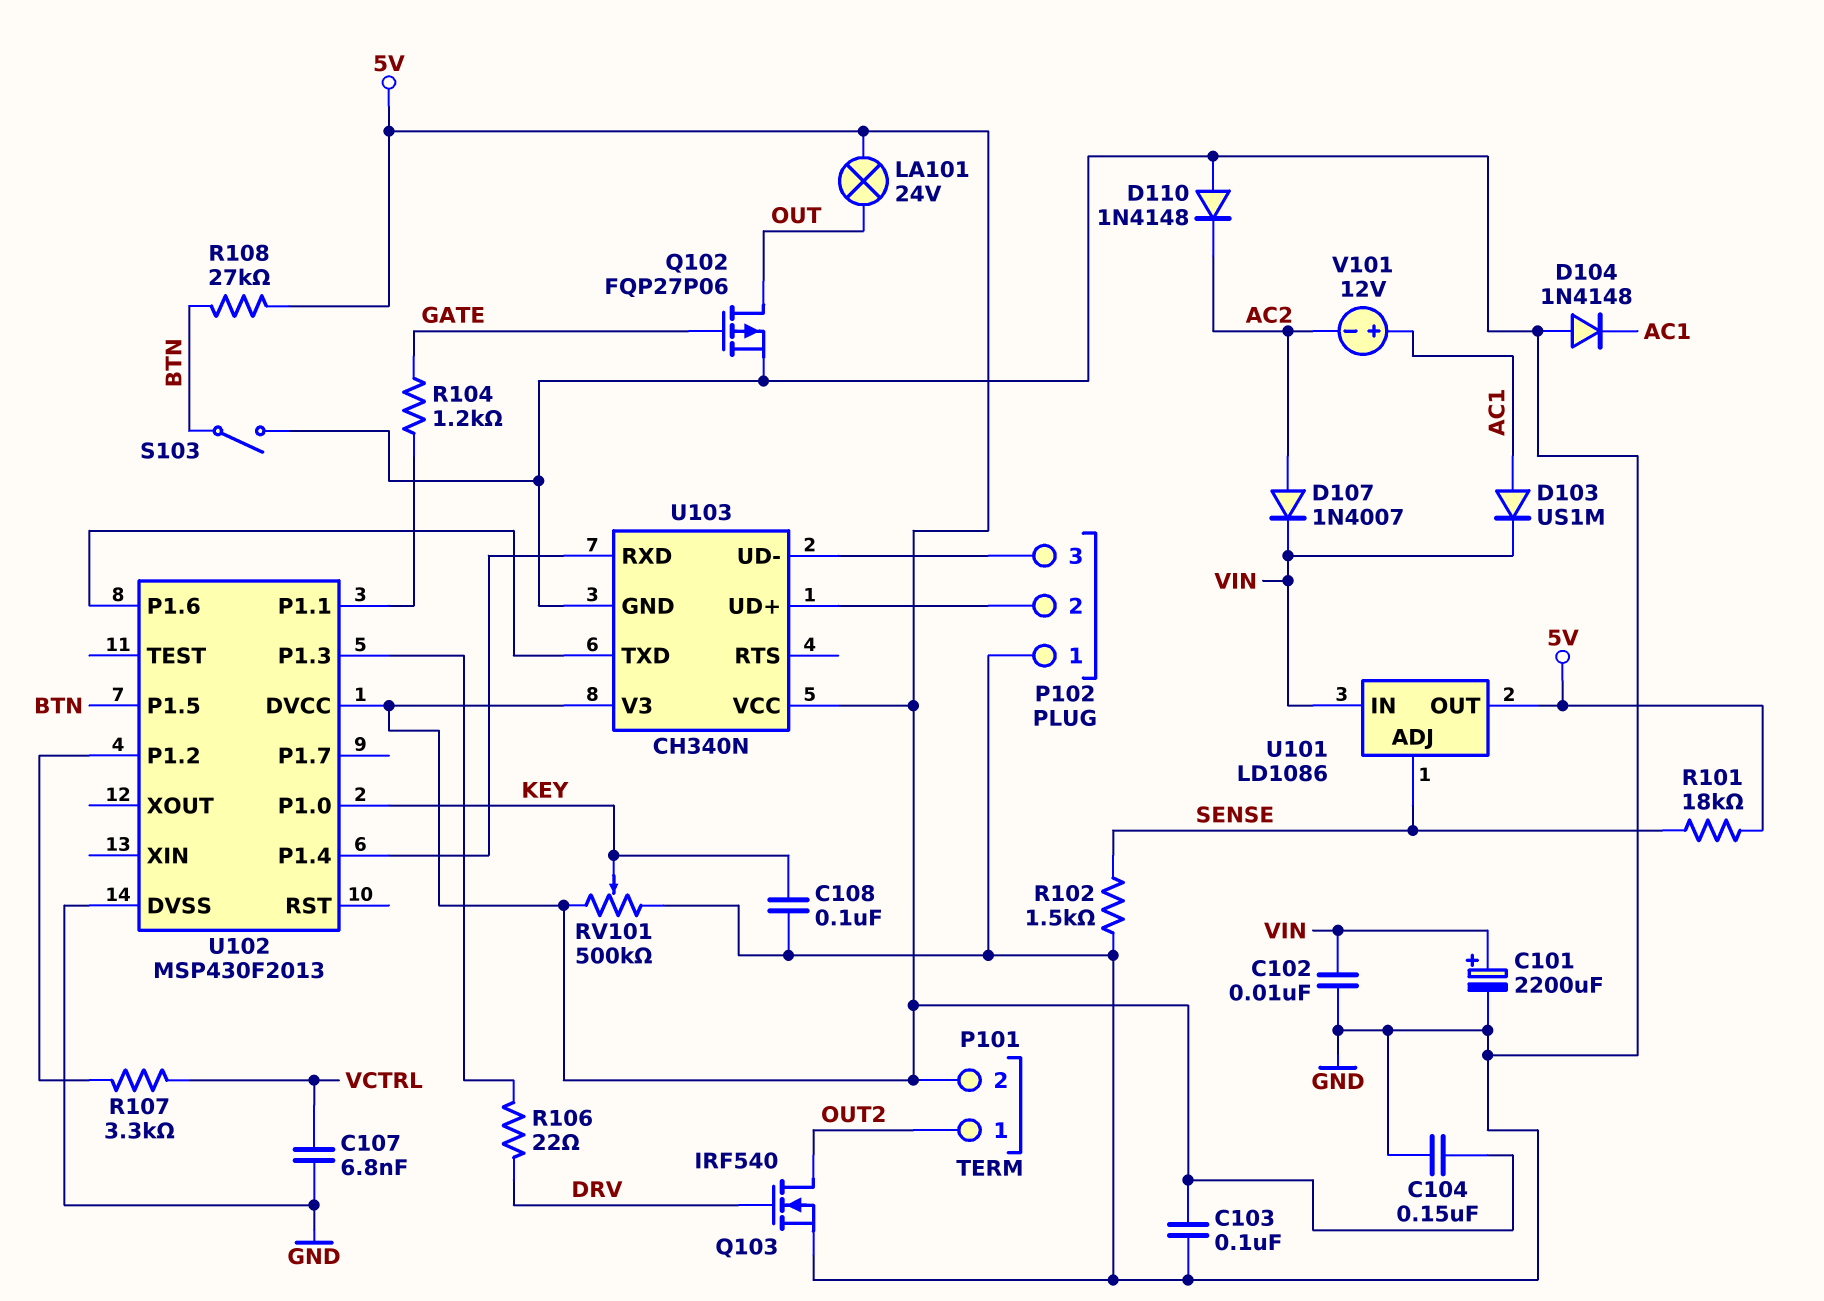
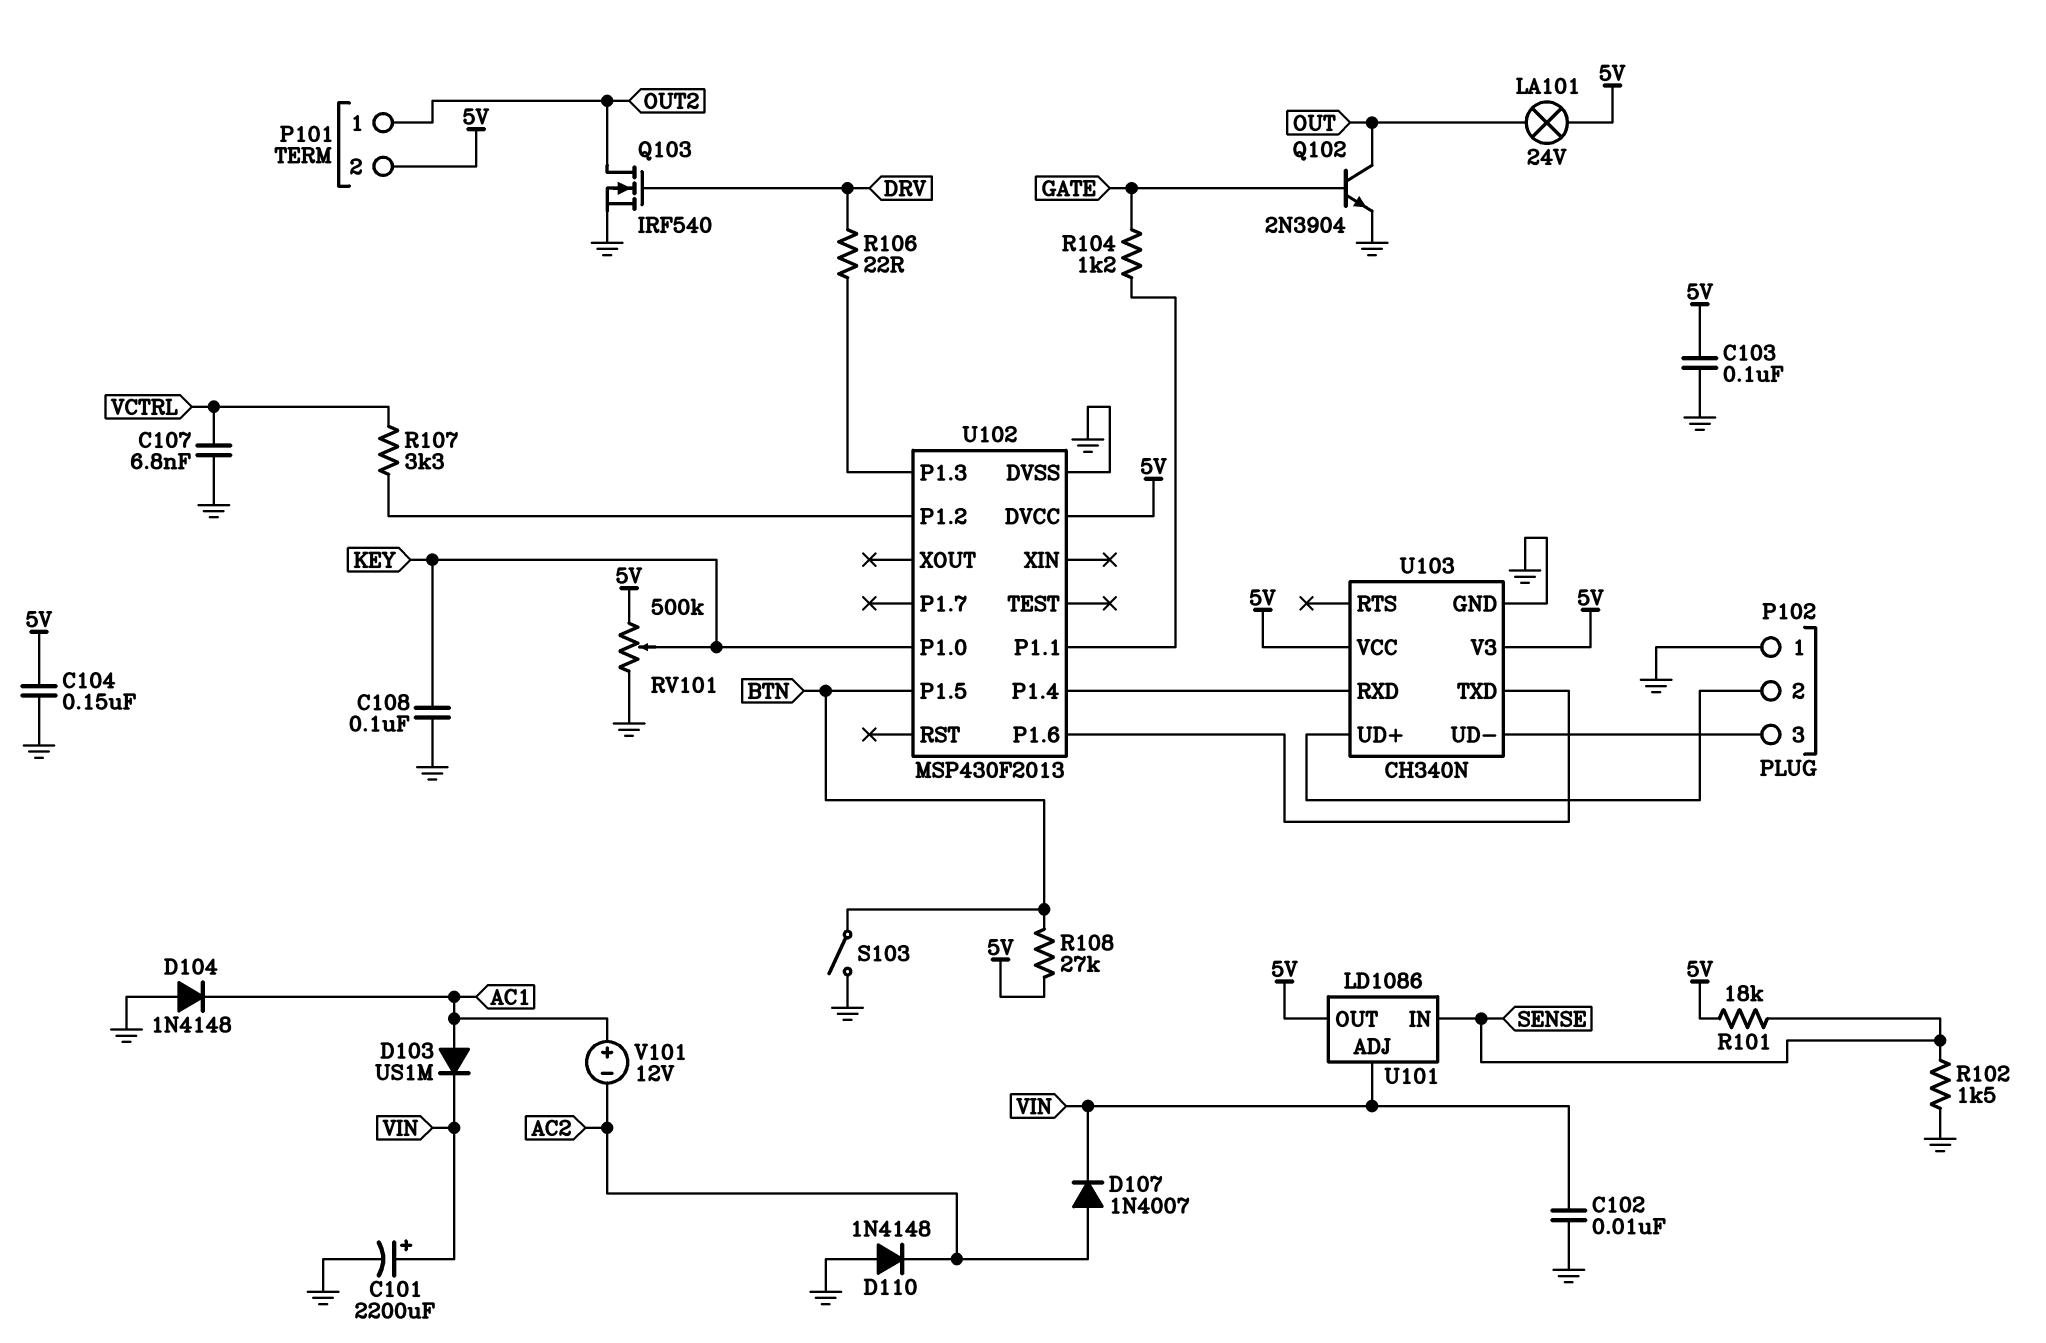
Q102: PMOS FQP27P06 (G GATE, D OUT, S GND) -> NPN 2N3904 (B GATE, C OUT, E GND)
U101 pin ADJ: SENSE -> VIN
U101 pin IN: VIN -> SENSE

